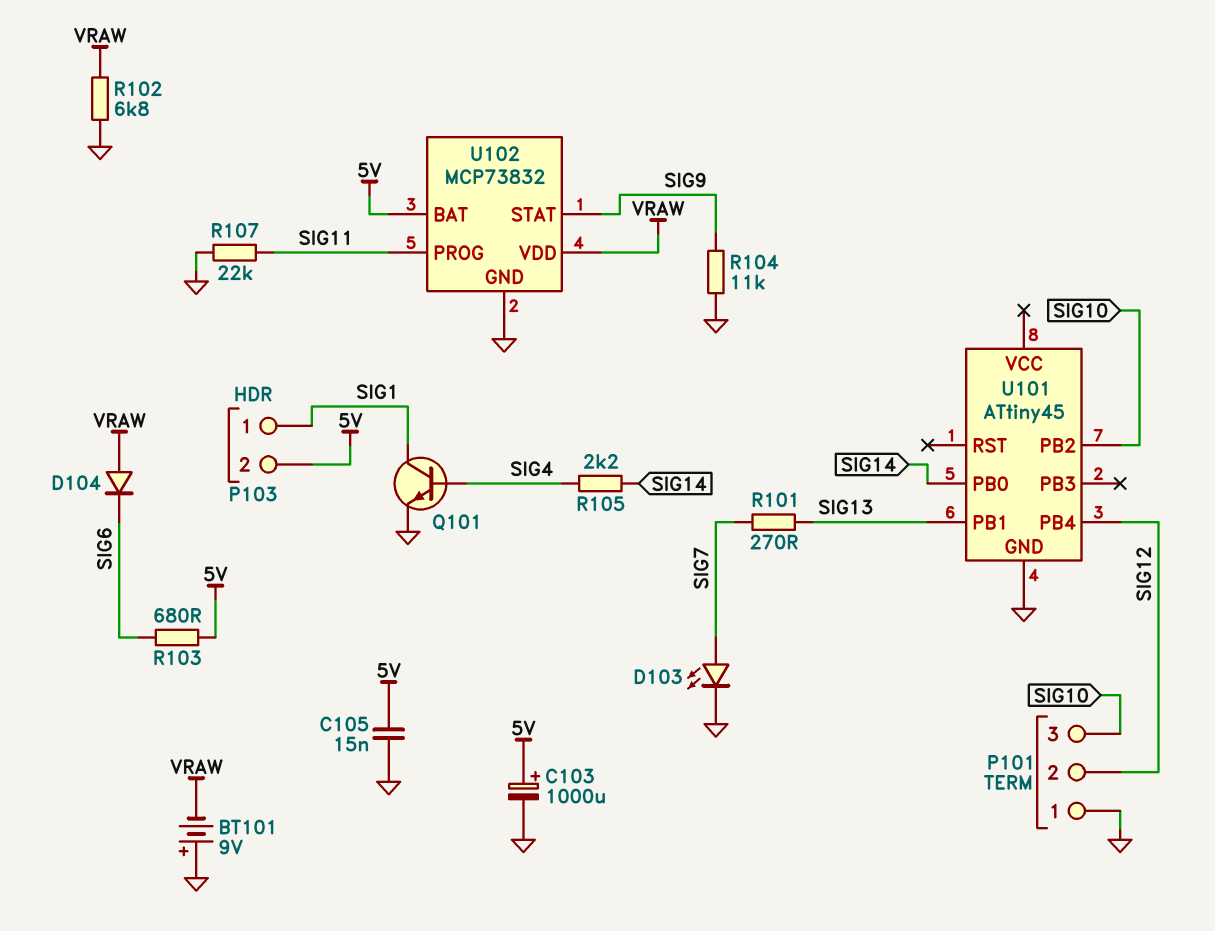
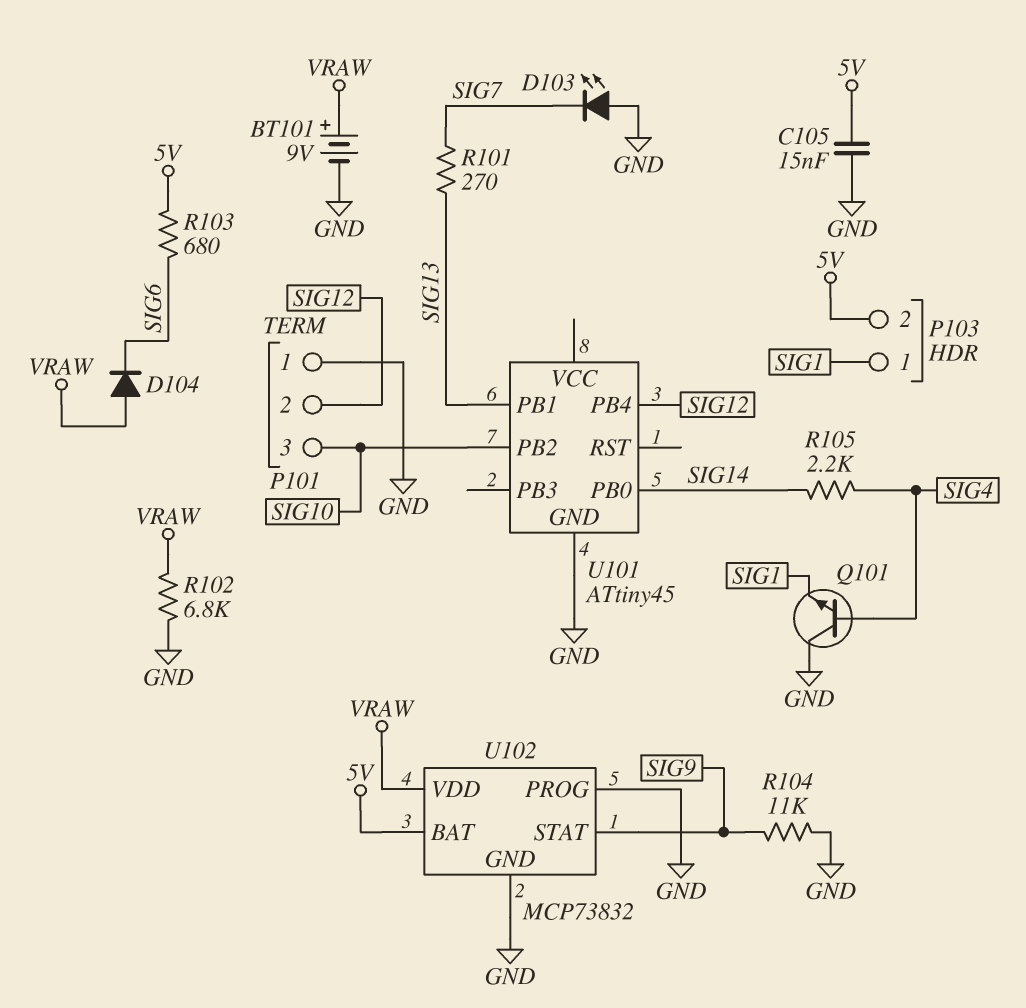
BT101: 9V (plus GND, minus VRAW) -> 9V (plus VRAW, minus GND)
C103: 1000uF (plus 5V, minus GND) -> none
D103: LED (A SIG7, K GND) -> LED (A GND, K SIG7)
Q101: NPN (B SIG4, C SIG1, E GND) -> NPN (B SIG4, C GND, E SIG1)
R107: 22k (GND, SIG11) -> none
U102 pin PROG: SIG11 -> GND

